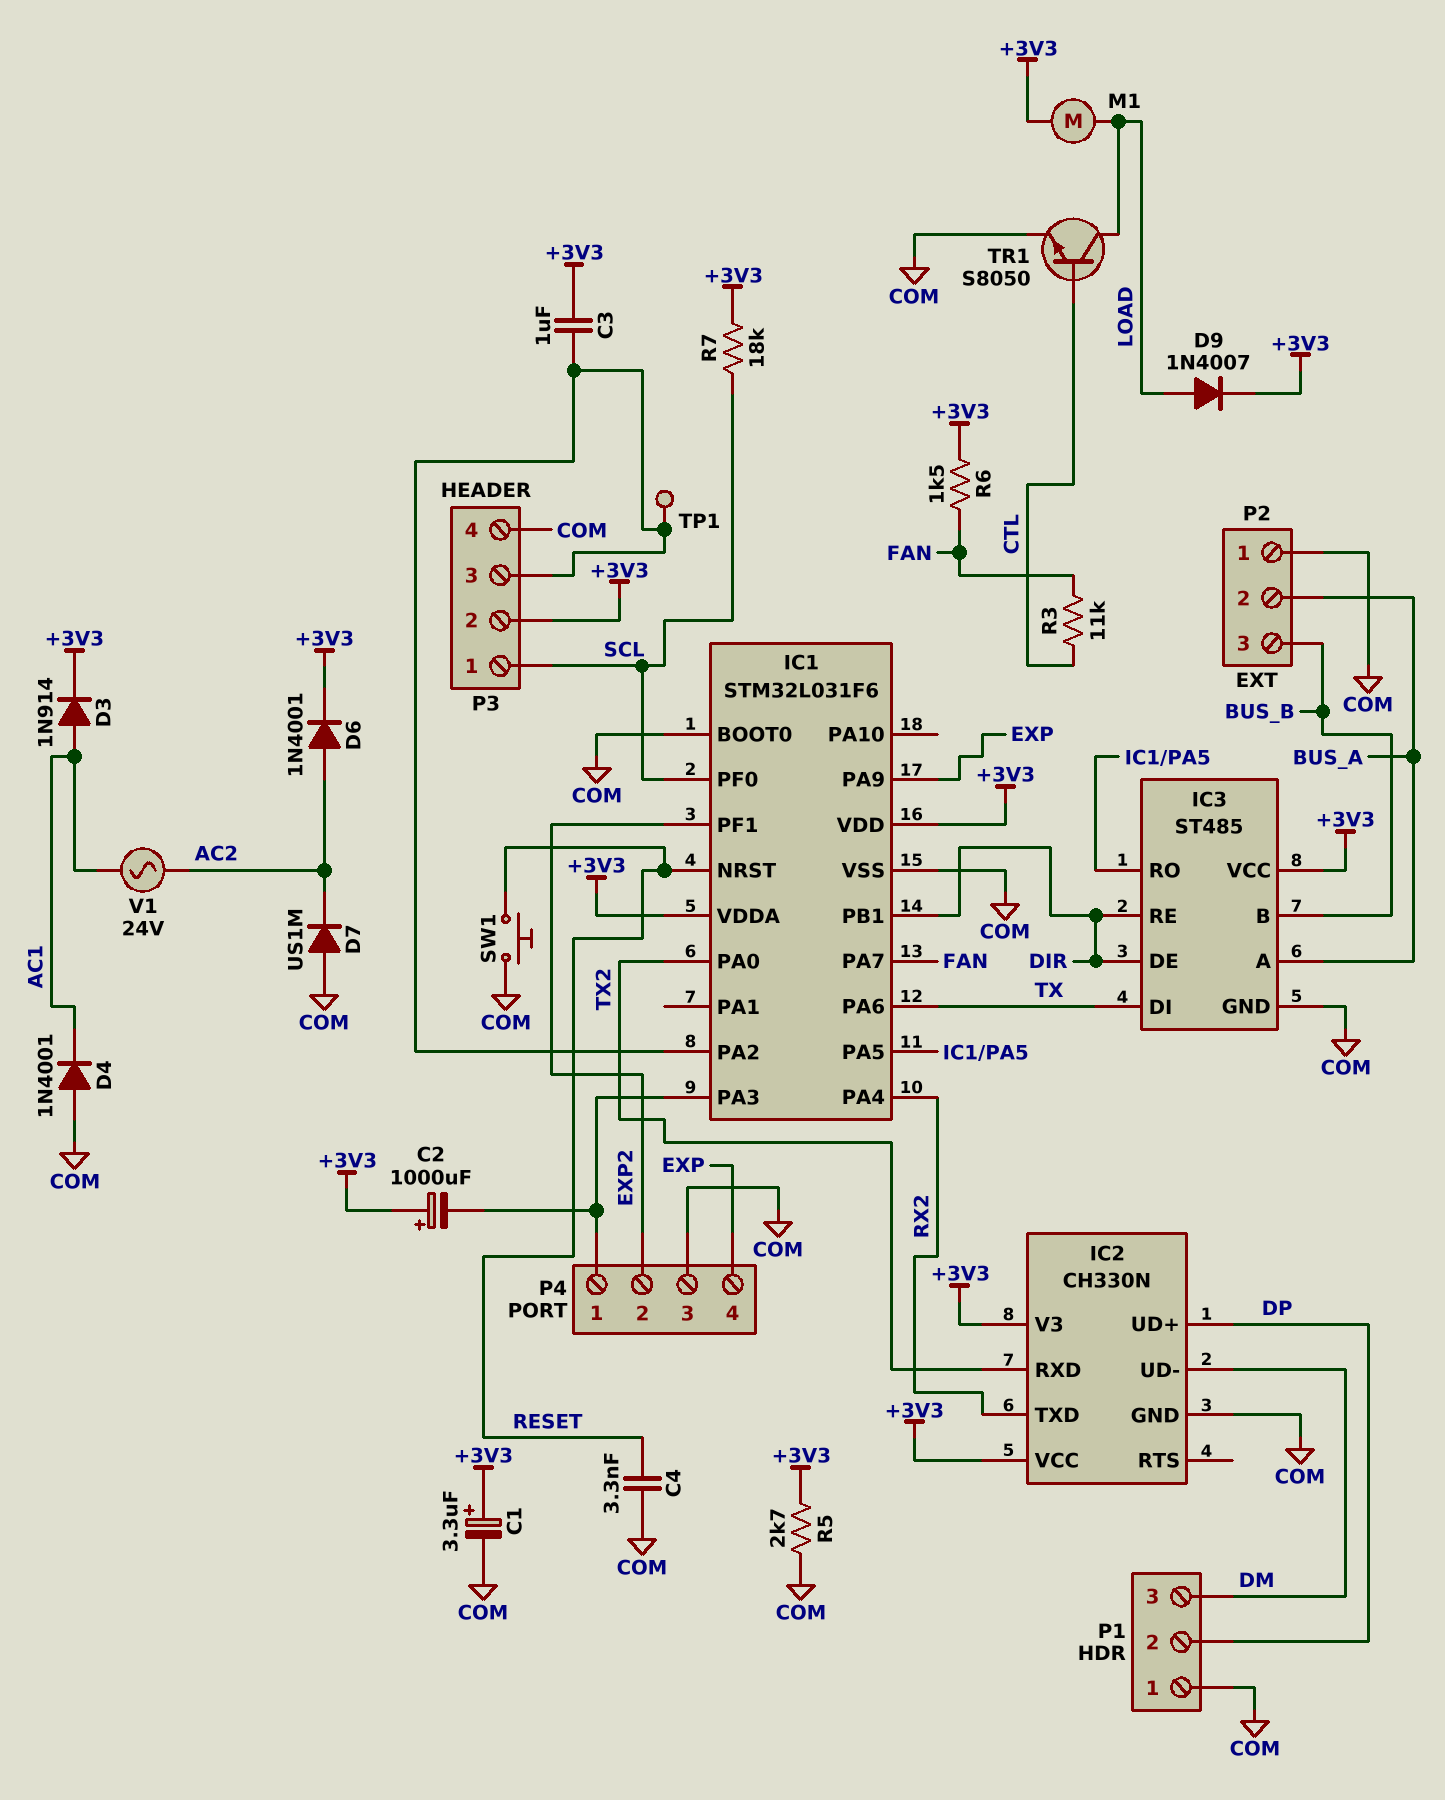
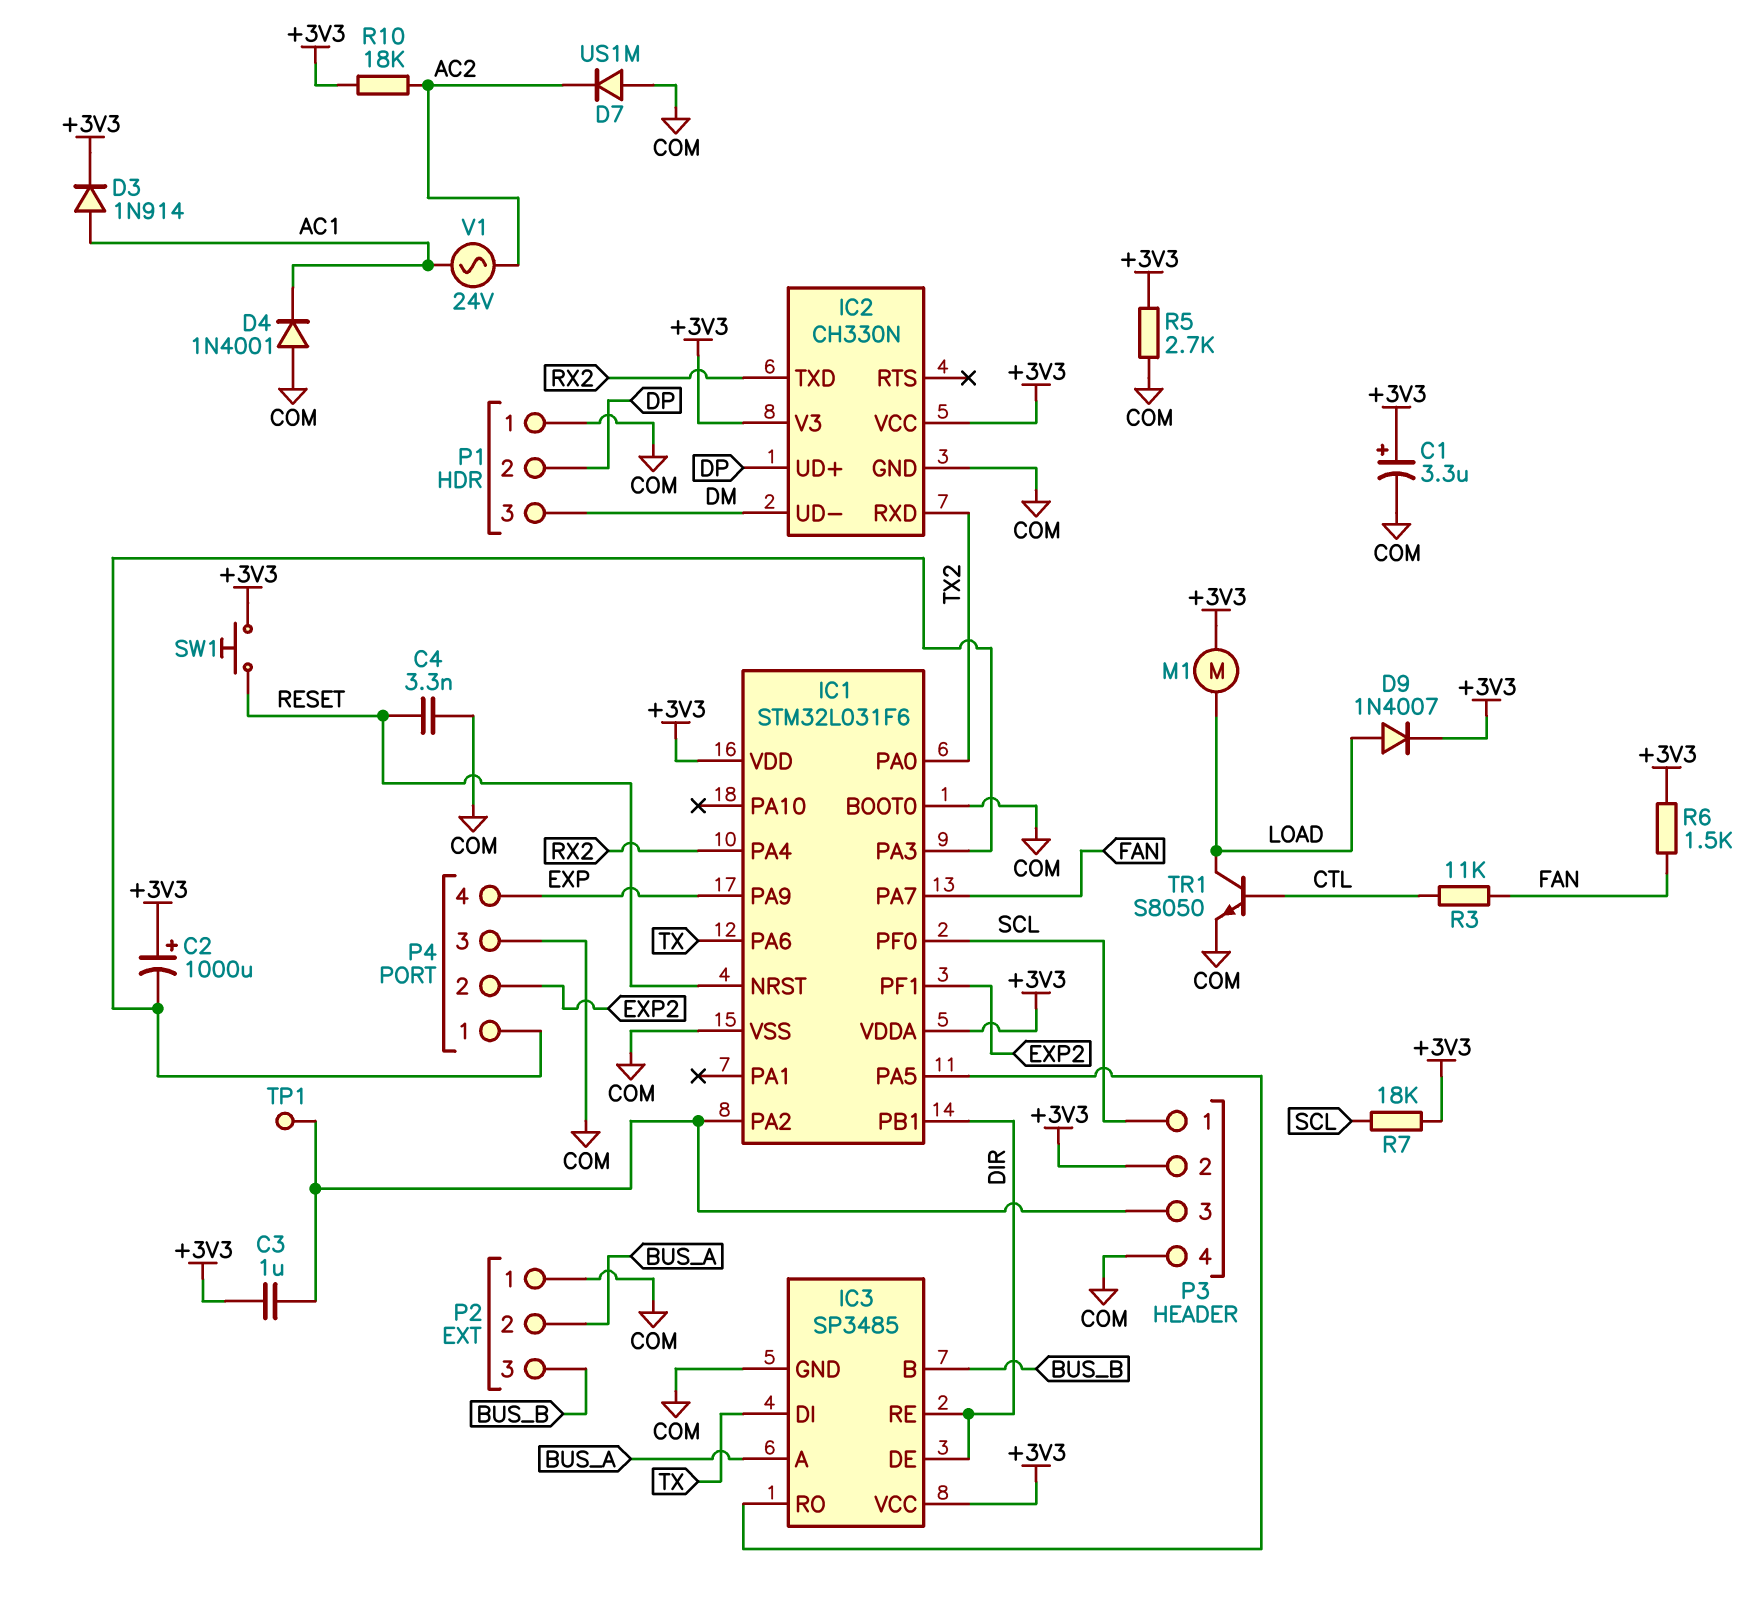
D6: diode 1N4001 (A AC2, K +3V3) -> none
IC3: ST485 -> SP3485
R10: none -> 18k (+3V3, AC2)
SW1: button (COM, RESET) -> button (+3V3, RESET)

